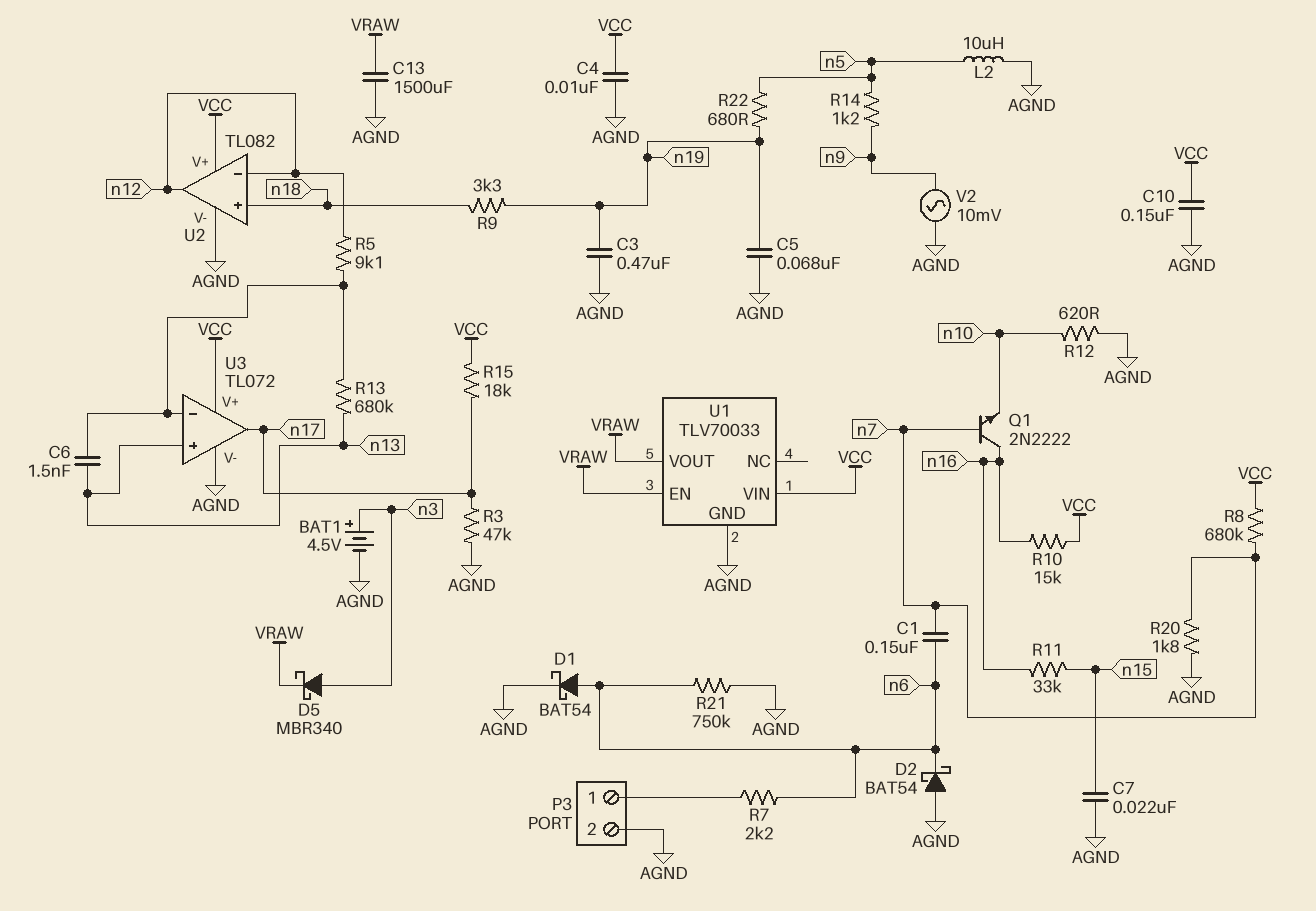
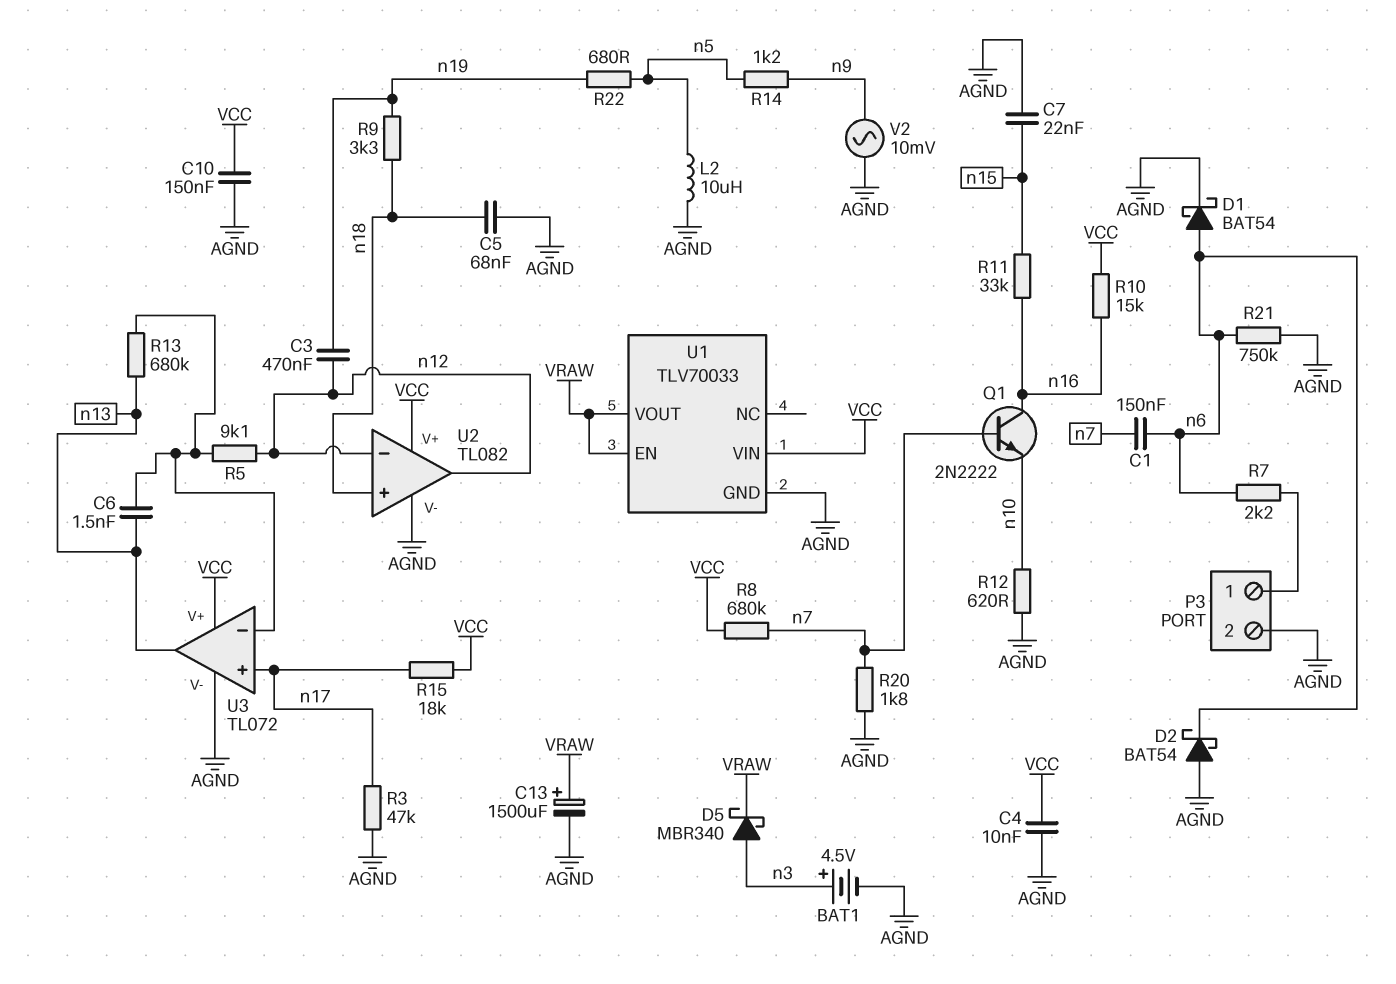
C3: 470nF (AGND, n19) -> 470nF (n12, n19)
C5: 68nF (AGND, n19) -> 68nF (AGND, n18)
C13: 1500uF (AGND, VRAW) -> 1500uF (plus VRAW, minus AGND)
U3 pin in+: n13 -> n17
U3 pin out: n17 -> n13

